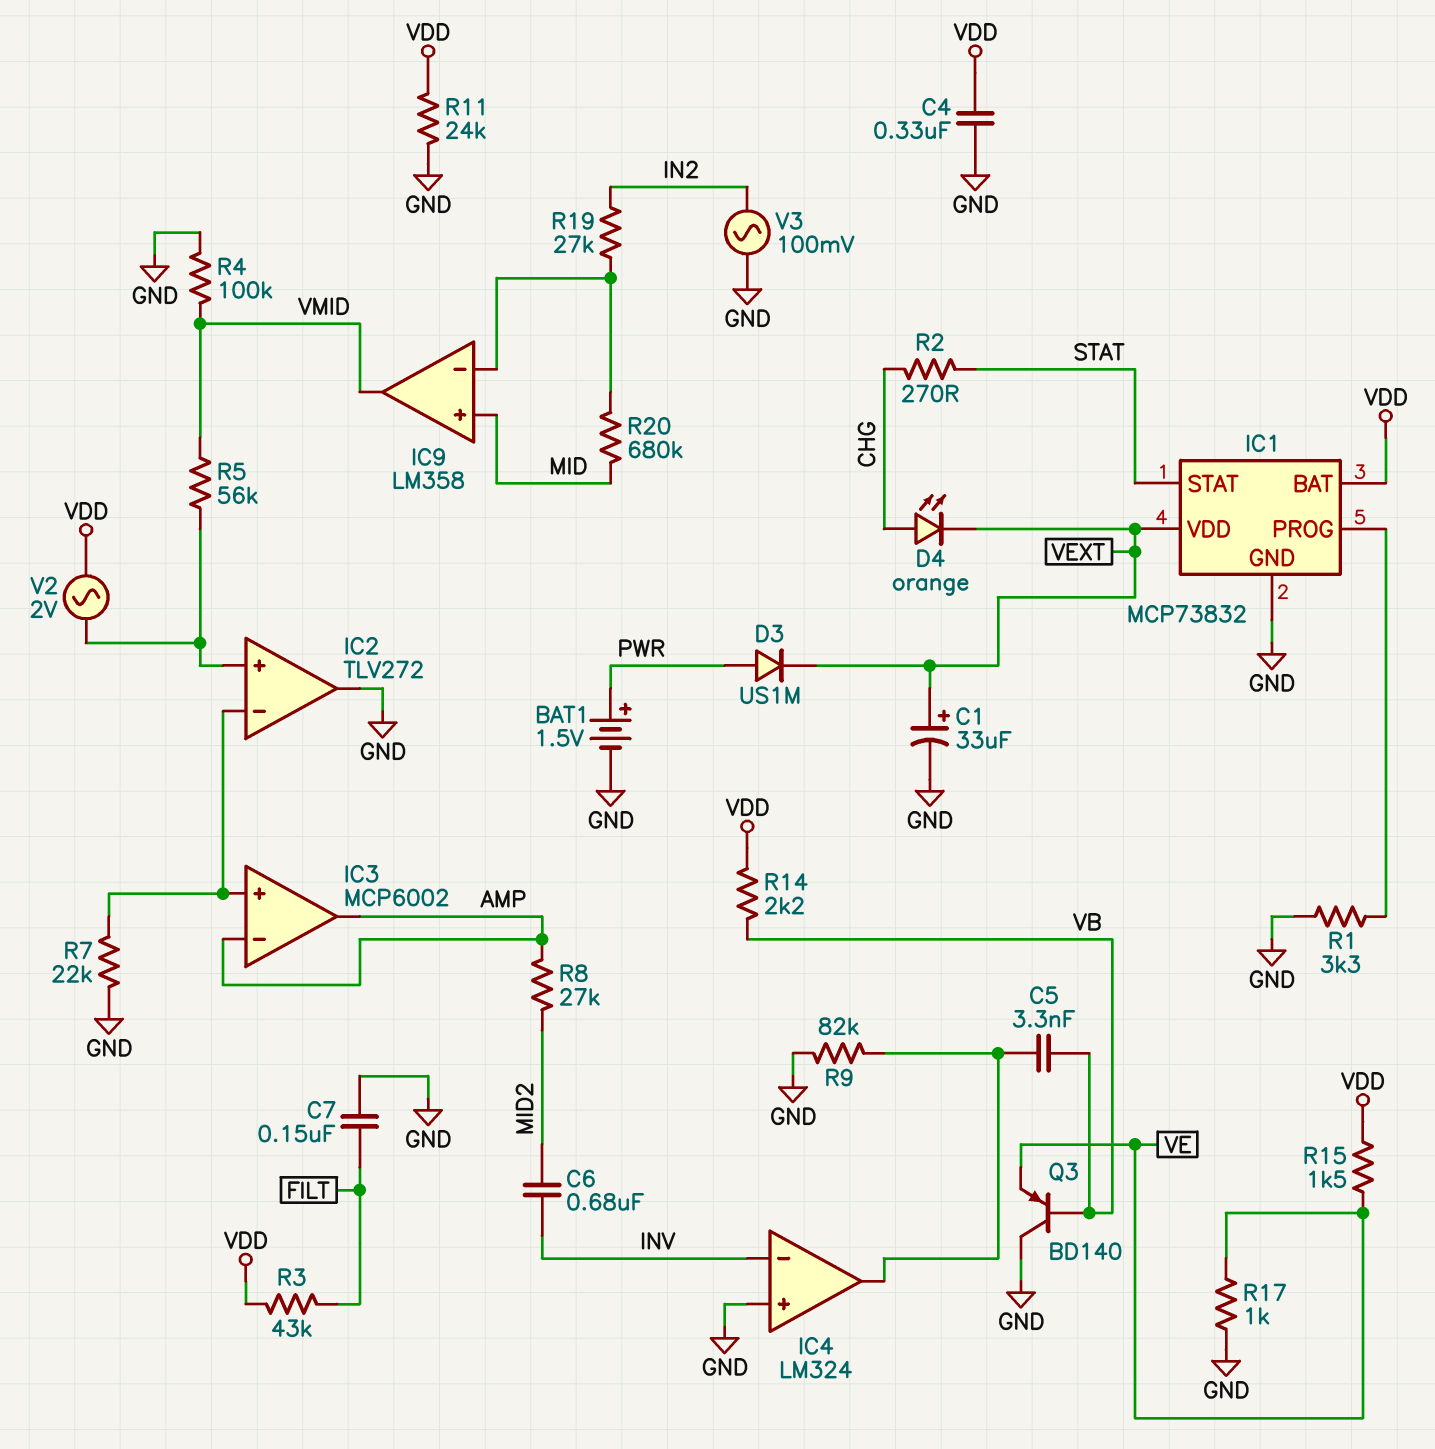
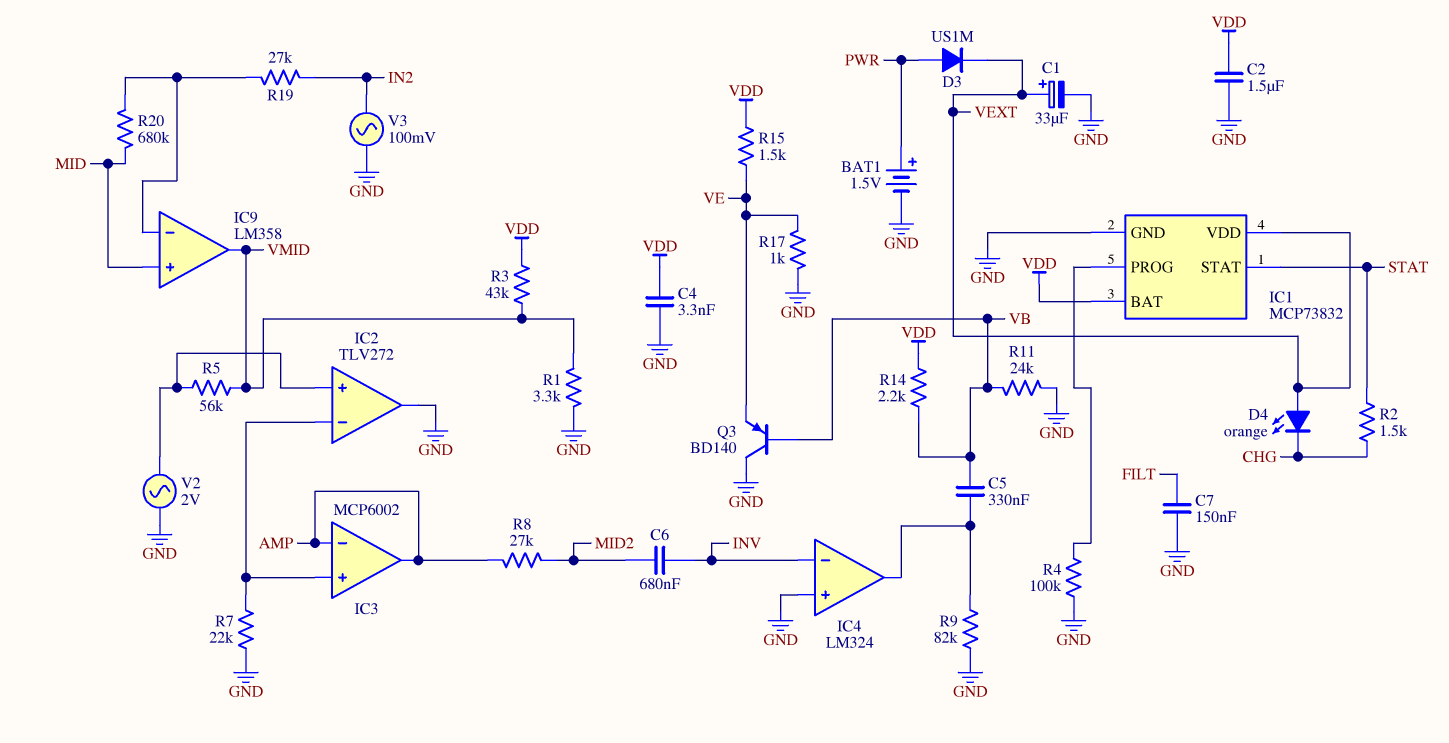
C2: none -> 1.5uF (GND, VDD)
C4: 330nF (GND, VDD) -> 3.3nF (GND, VDD)
C5: 3.3nF (IC4/out, VB) -> 330nF (IC4/out, VB)
D4: LED orange (A CHG, K VEXT) -> LED orange (A VEXT, K CHG)
R1: 3.3k (GND, IC1/PROG) -> 3.3k (GND, VMID)
R2: 270 (CHG, STAT) -> 1.5k (CHG, STAT)
R3: 43k (FILT, VDD) -> 43k (VDD, VMID)
R4: 100k (GND, VMID) -> 100k (GND, IC1/PROG)
R11: 24k (GND, VDD) -> 24k (GND, VB)
V2: AC 2V (IC2/in+, VDD) -> AC 2V (GND, IC2/in+)

